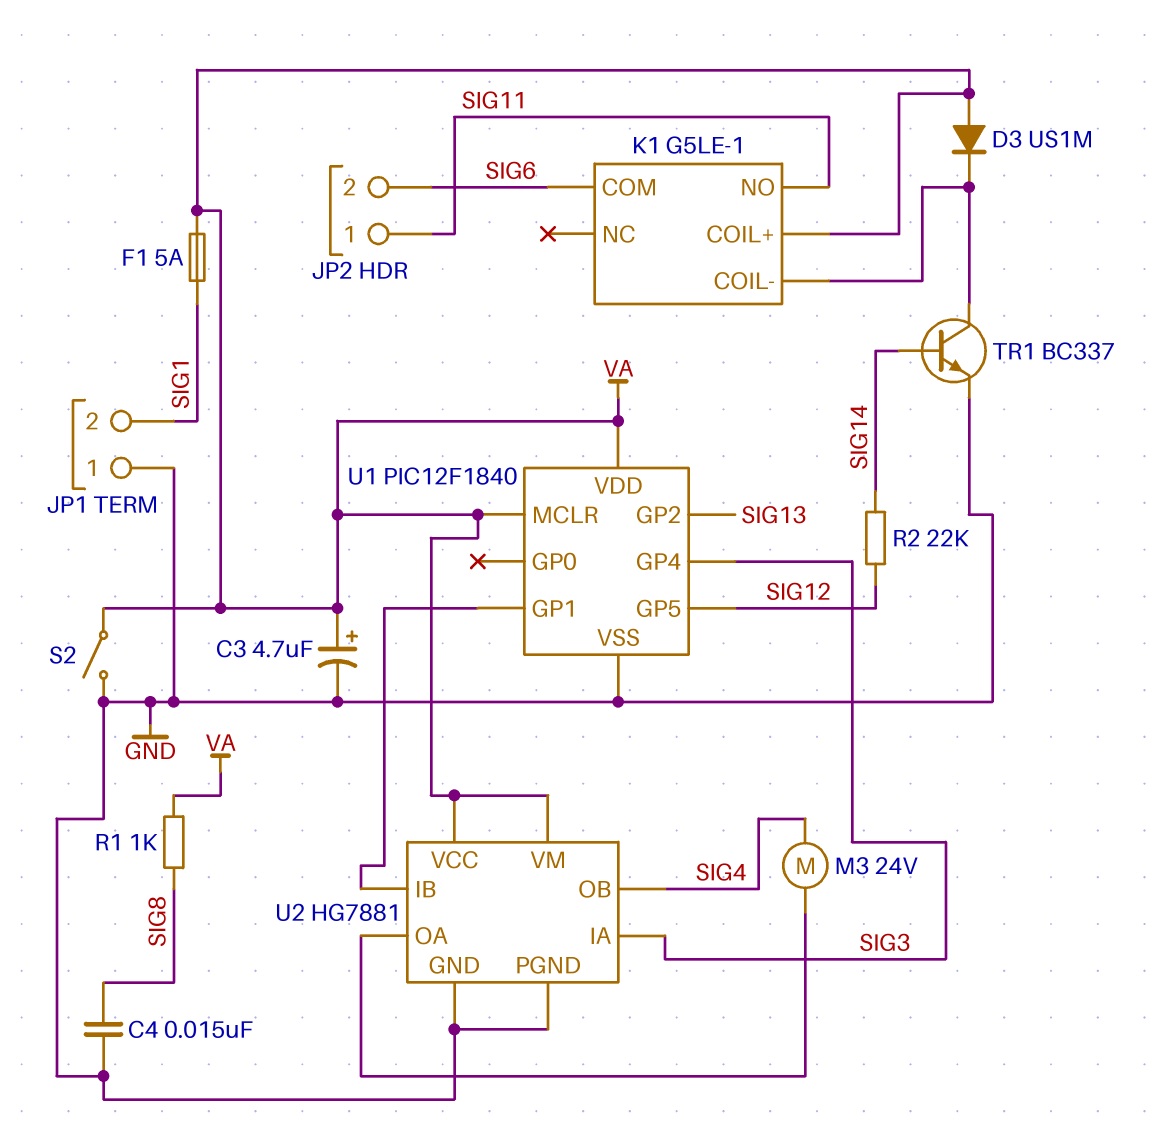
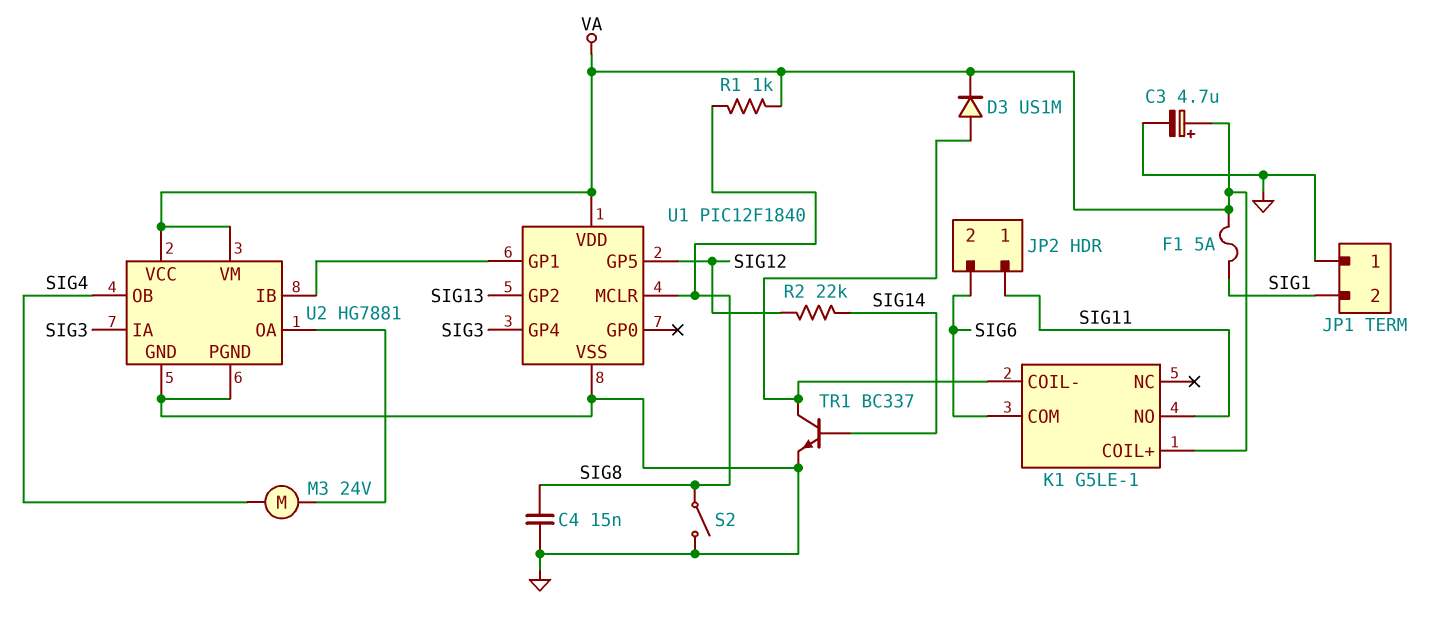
D3: diode US1M (A VA, K K1/COIL-) -> diode US1M (A K1/COIL-, K VA)
S2: switch (GND, VA) -> switch (GND, SIG8)
U1 pin MCLR: VA -> SIG8

